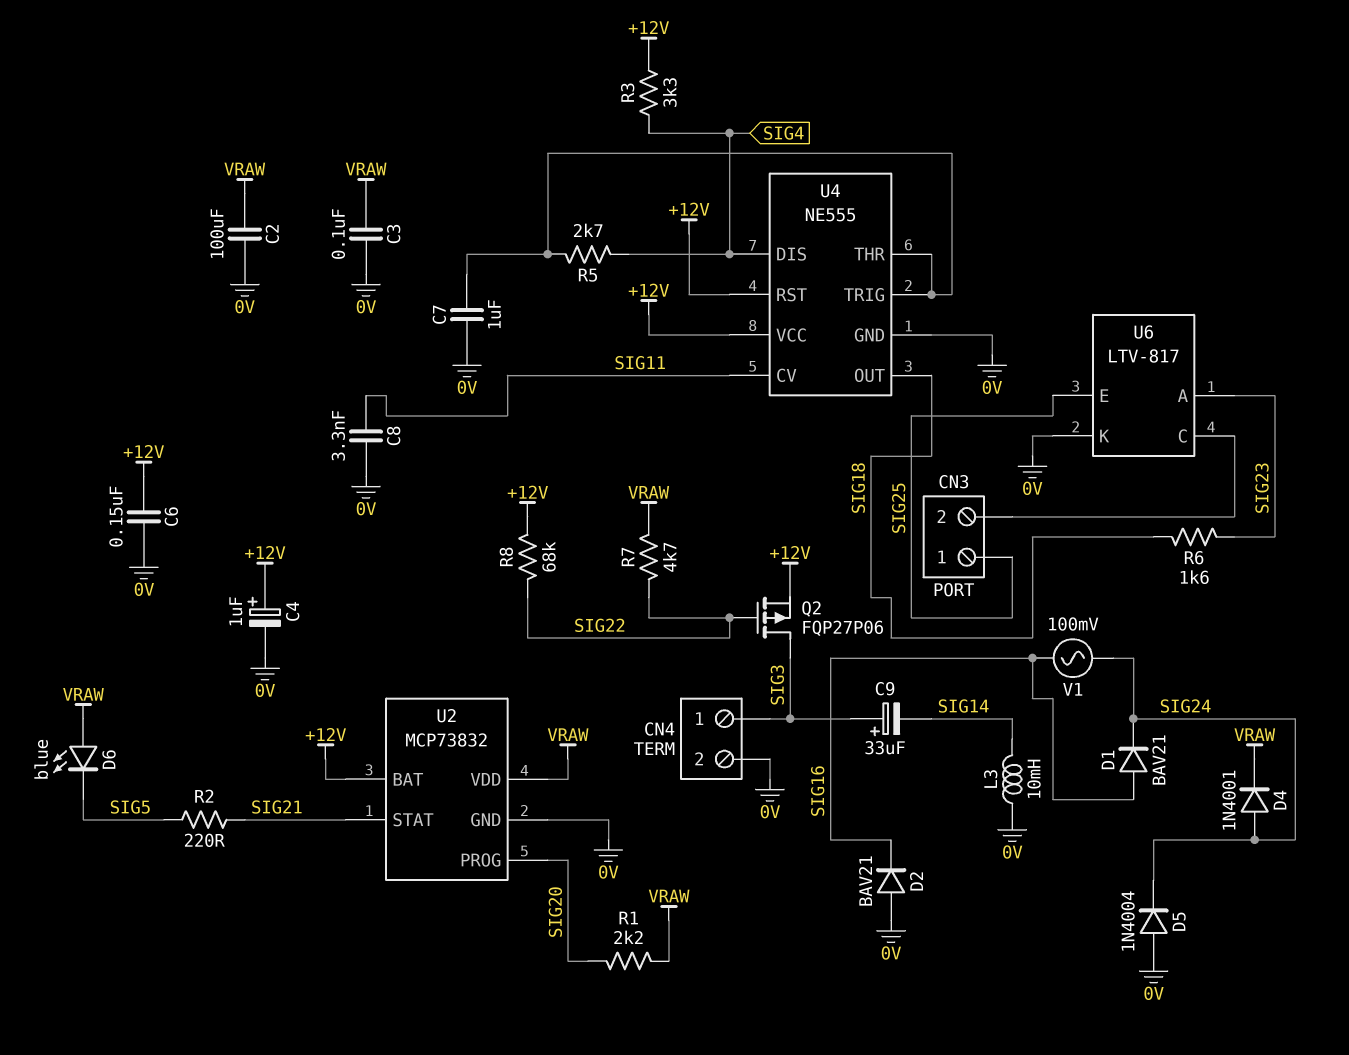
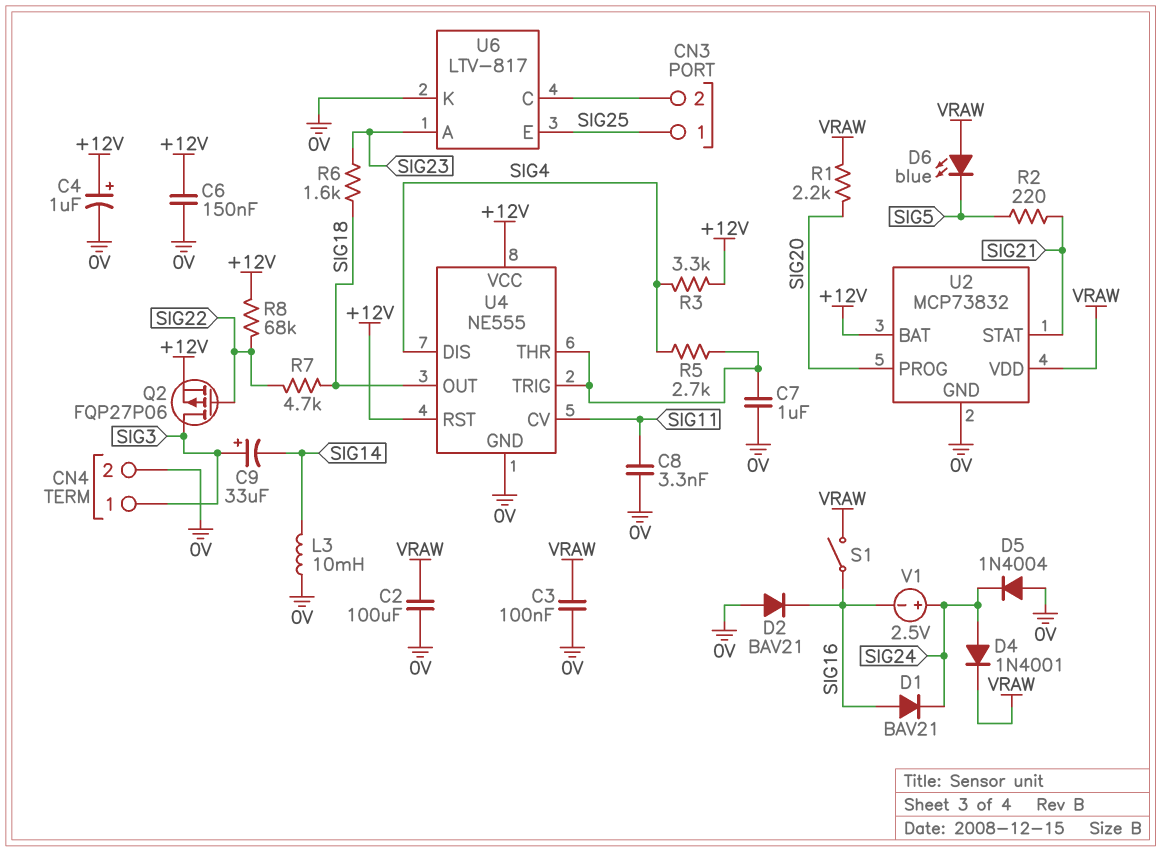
R7: 4.7k (SIG22, VRAW) -> 4.7k (SIG18, SIG22)
S1: none -> switch (SIG16, VRAW)
V1: AC 100mV (SIG16, SIG24) -> 2.5V (plus SIG24, minus SIG16)

